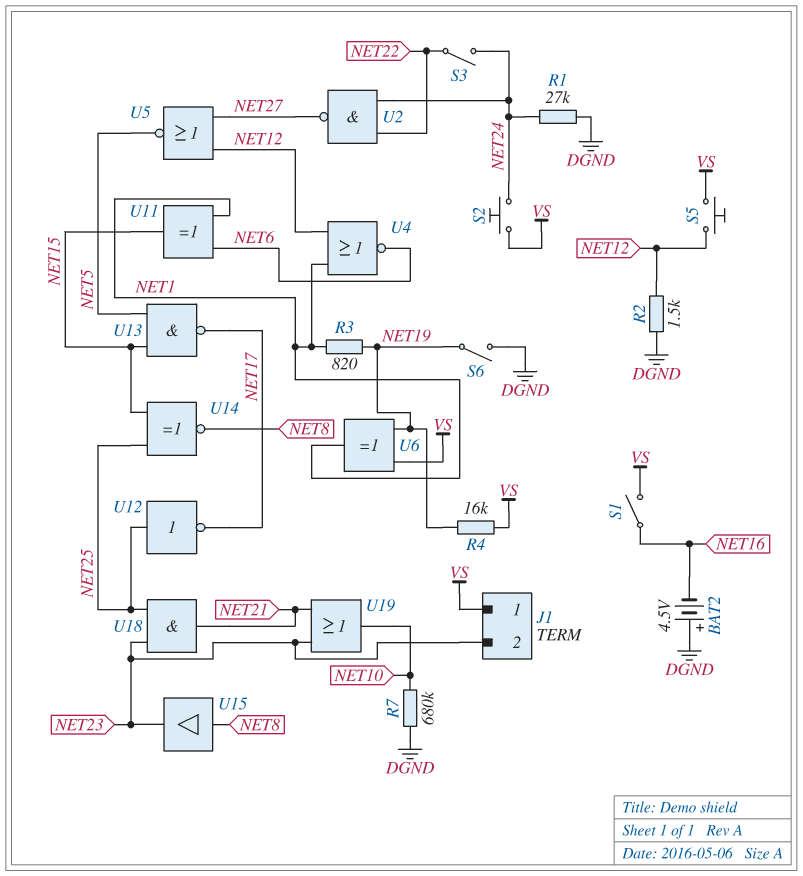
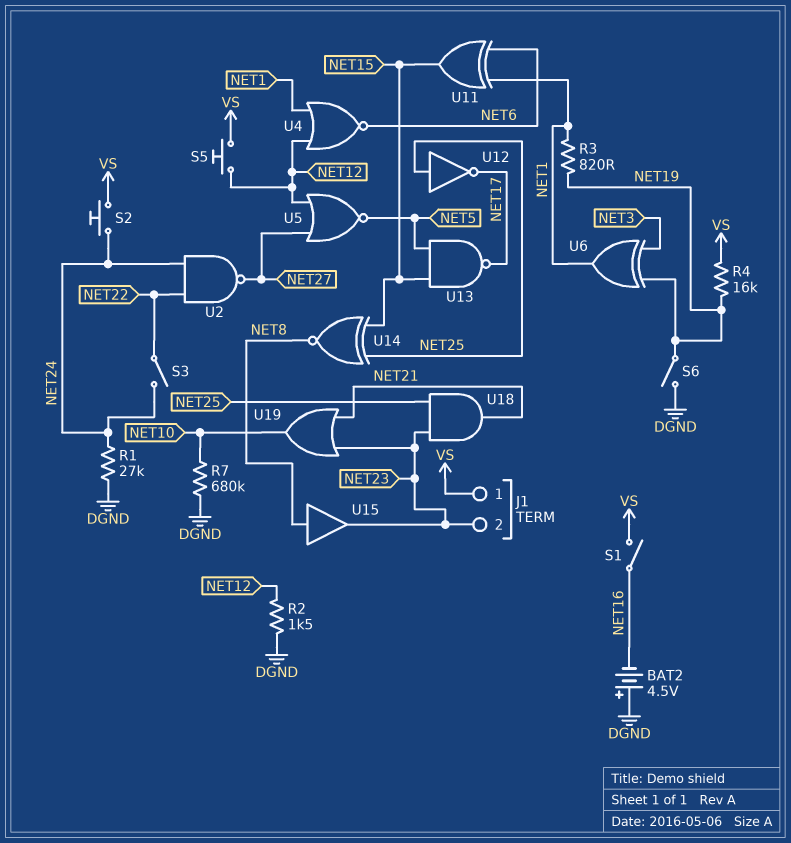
U6: XOR (in NET19, in VS, out NET1) -> XOR (in NET3, in NET19, out NET1)

